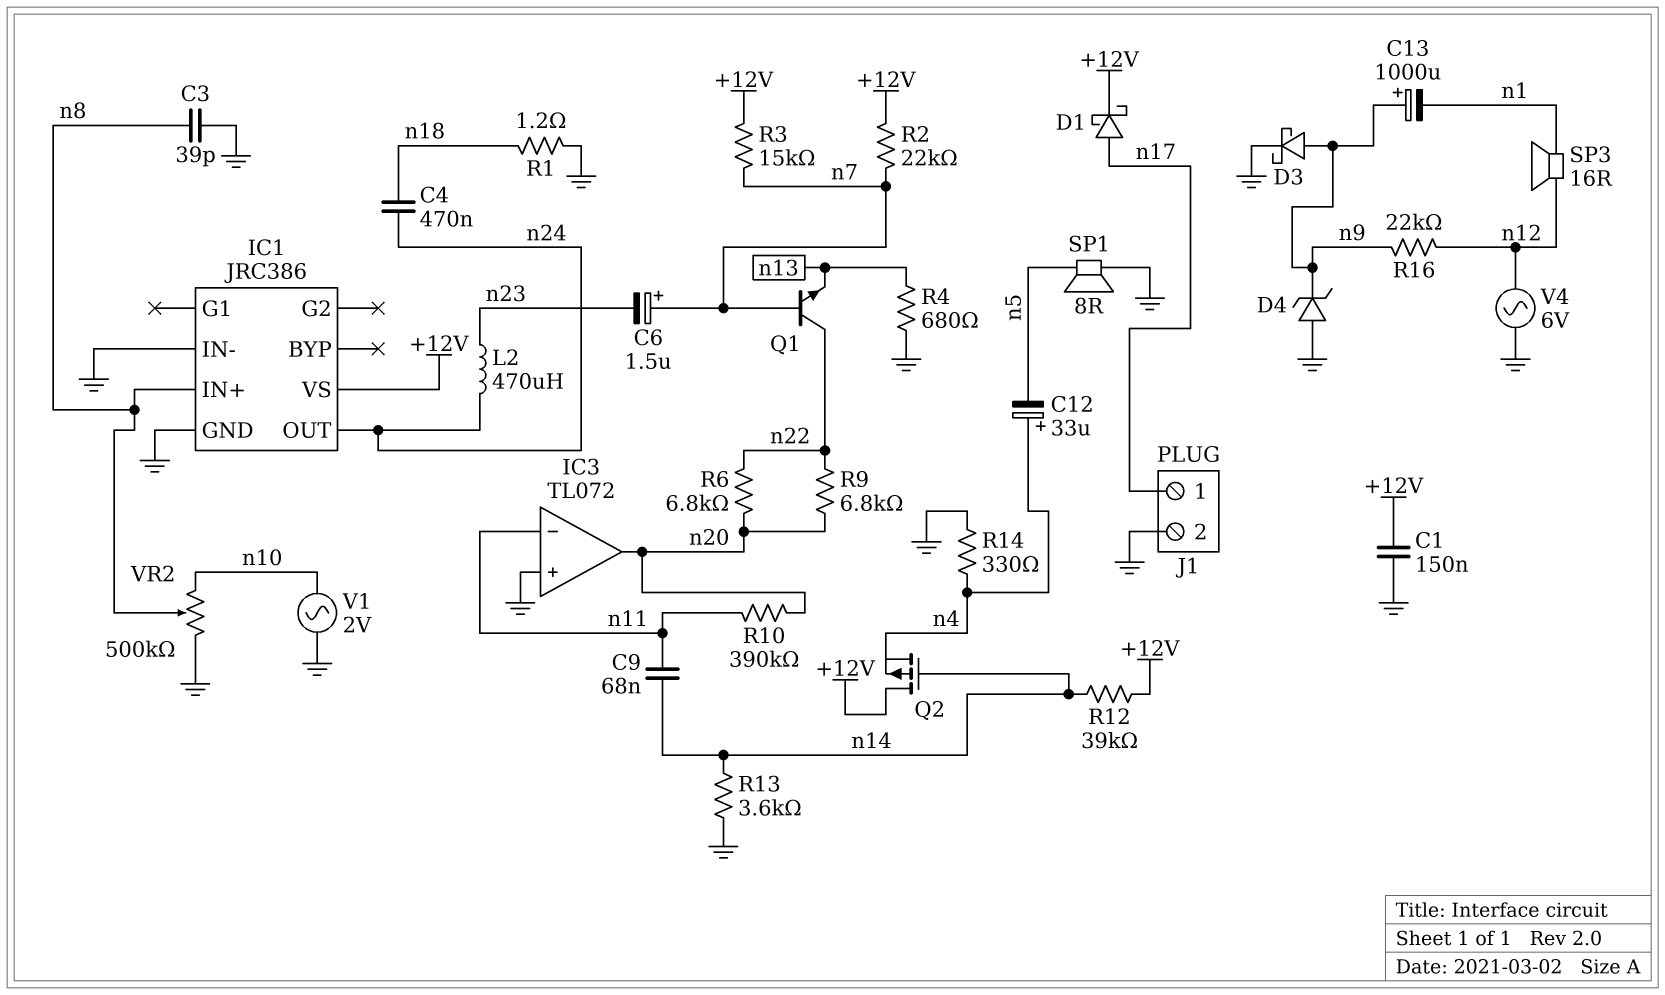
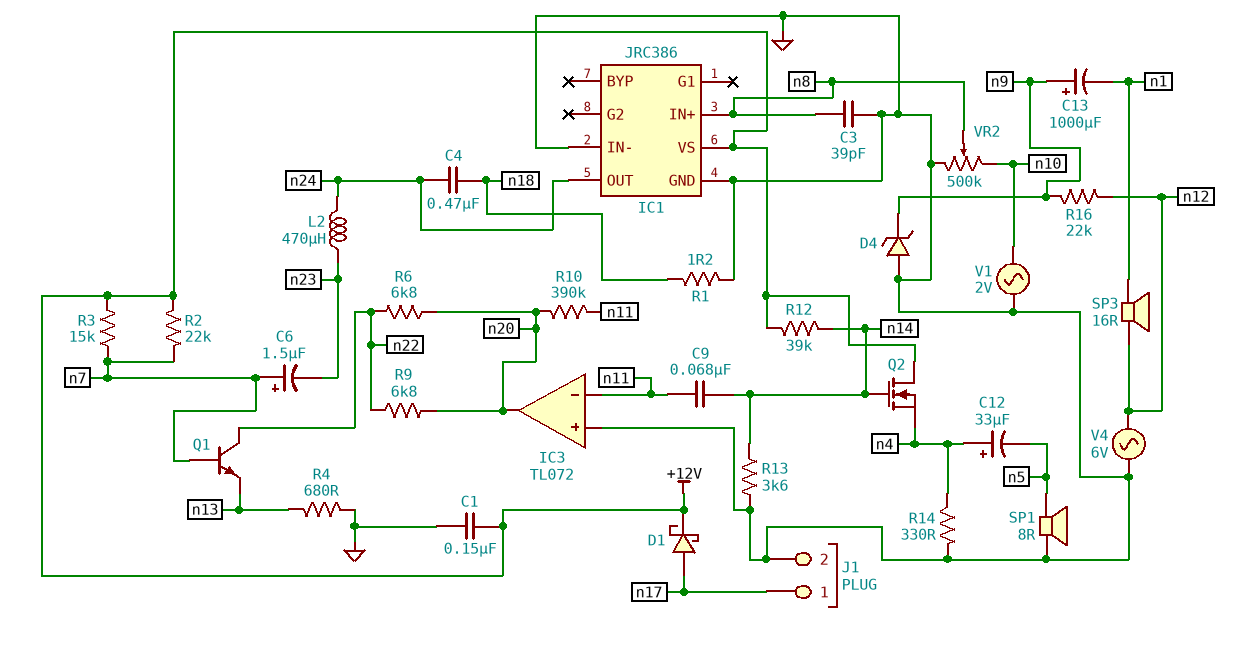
D3: schottky (A n9, K GND) -> none
Q2: PMOS (G n14, D +12V, S n4) -> NMOS (G n14, D +12V, S n4)

